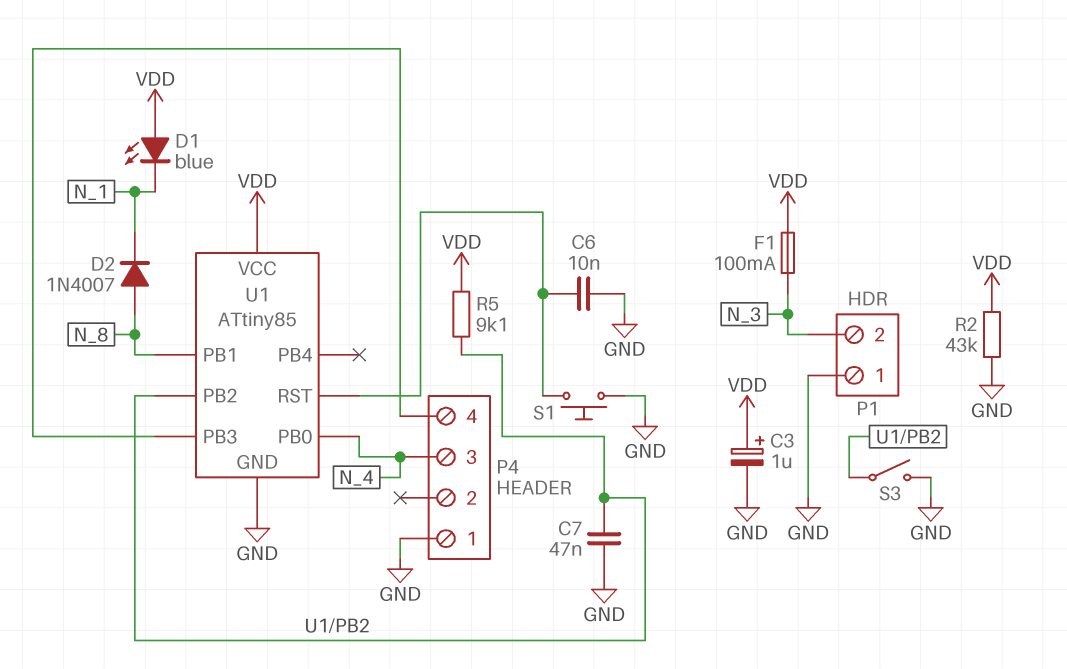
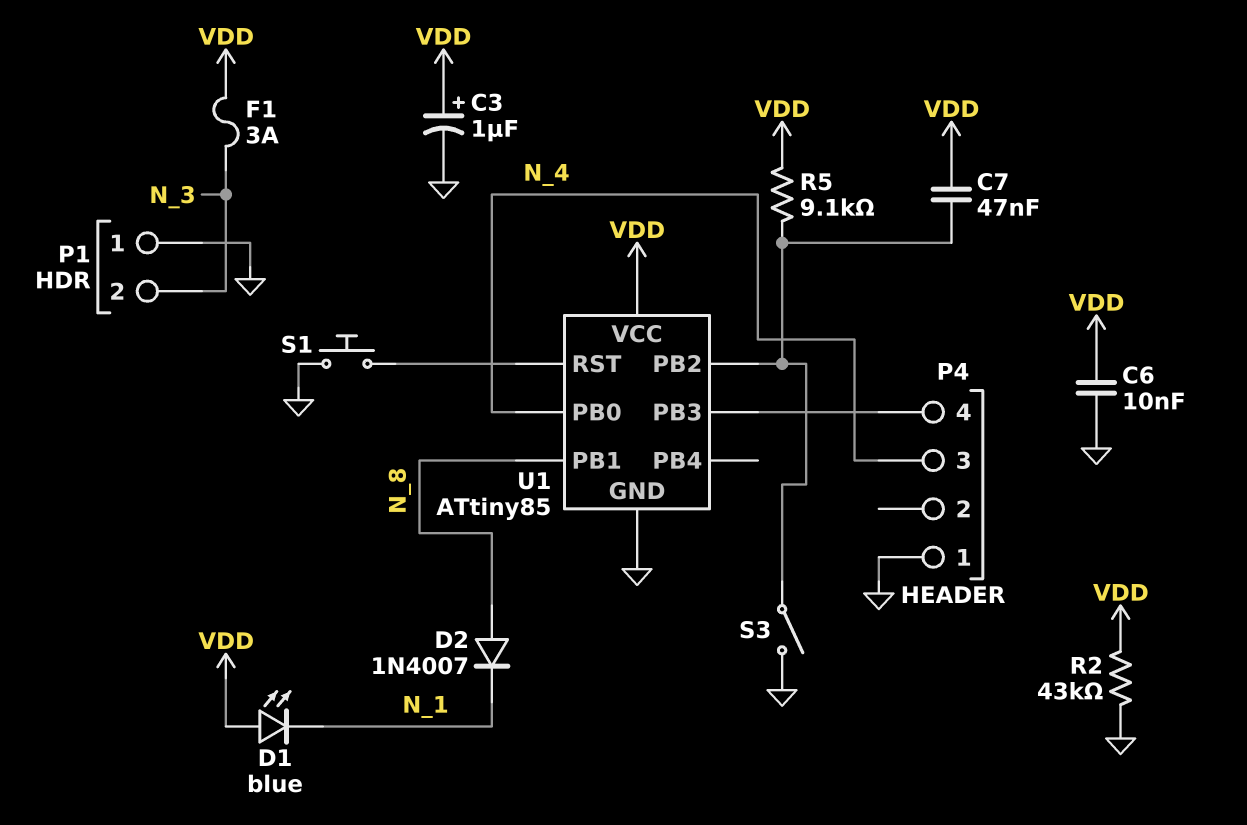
C6: 10nF (GND, U1/RST) -> 10nF (GND, VDD)
C7: 47nF (GND, U1/PB2) -> 47nF (U1/PB2, VDD)
F1: 100mA (N_3, VDD) -> 3A (N_3, VDD)

